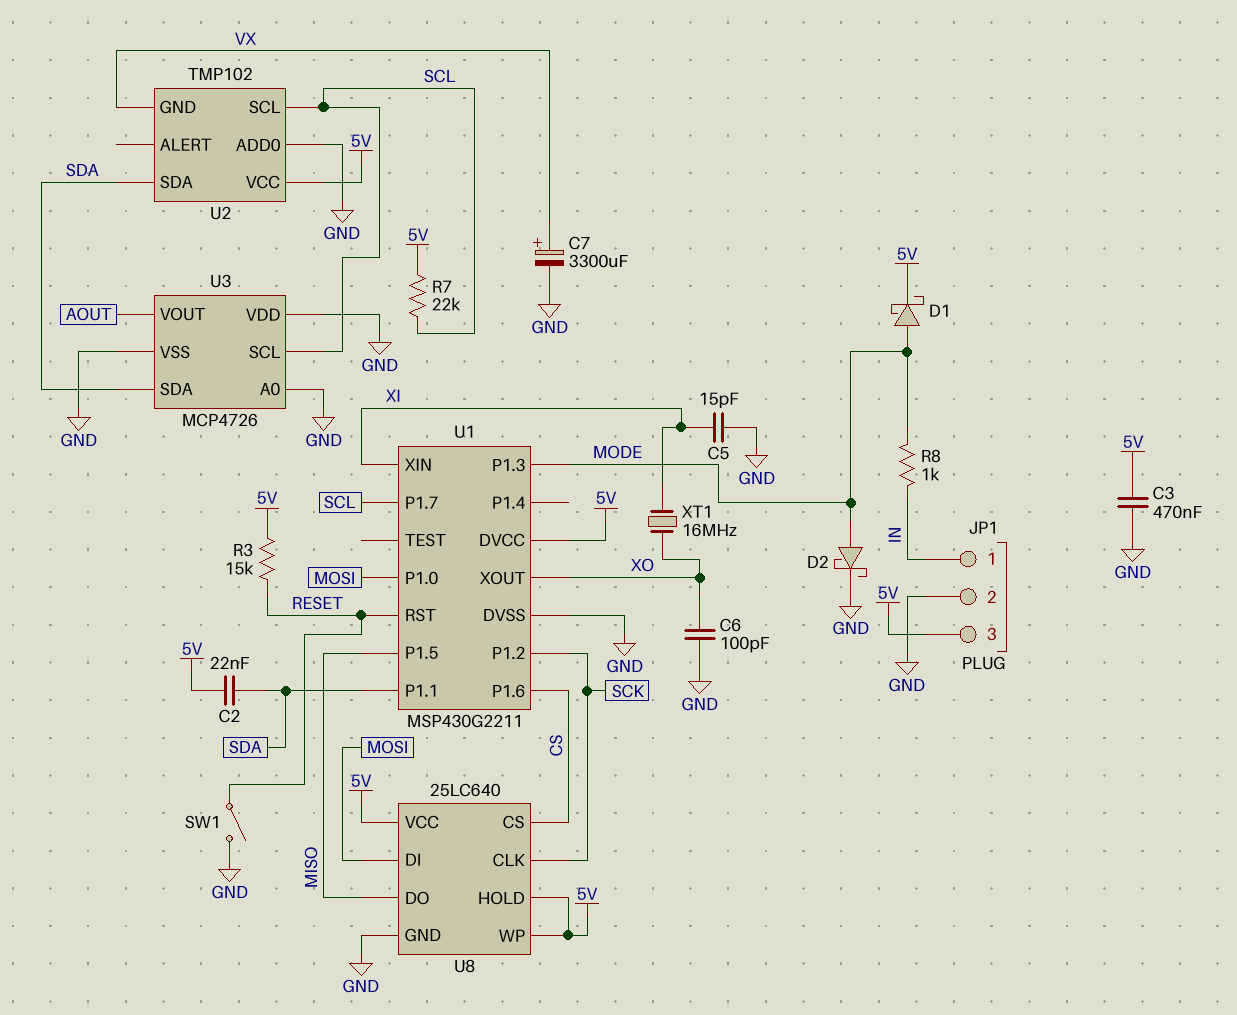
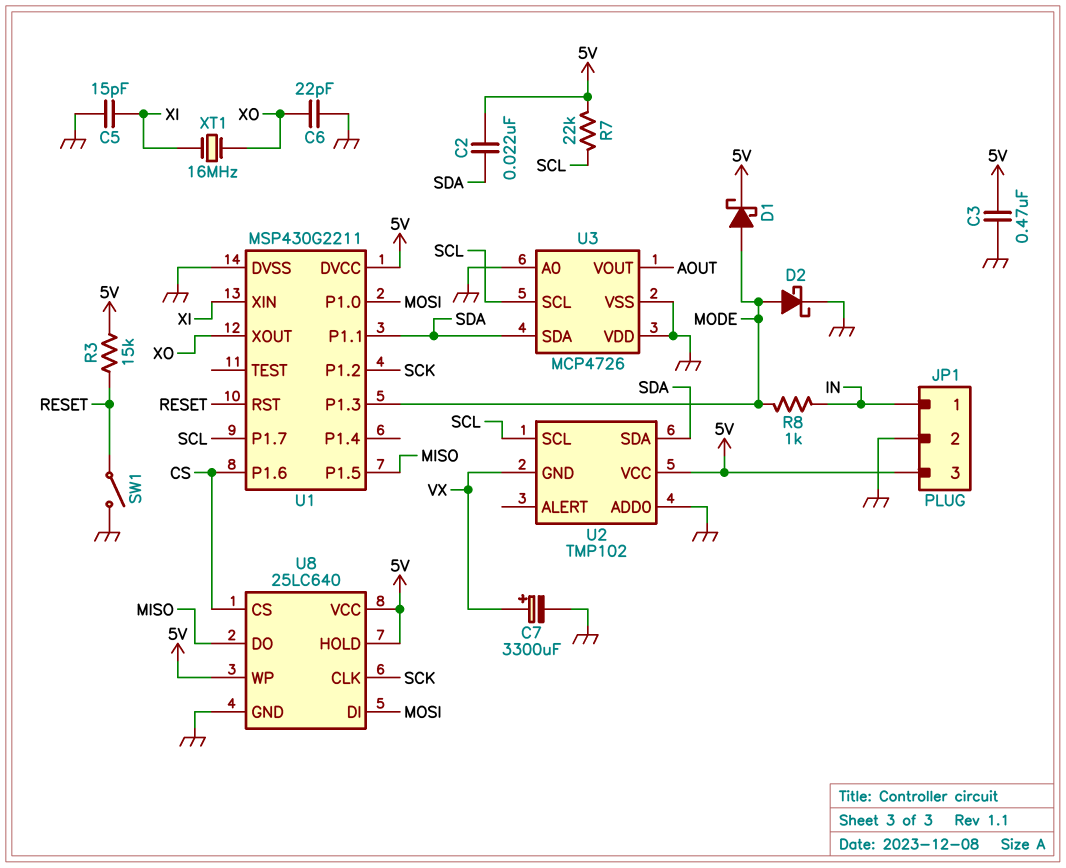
C6: 100pF (GND, XO) -> 22pF (GND, XO)

